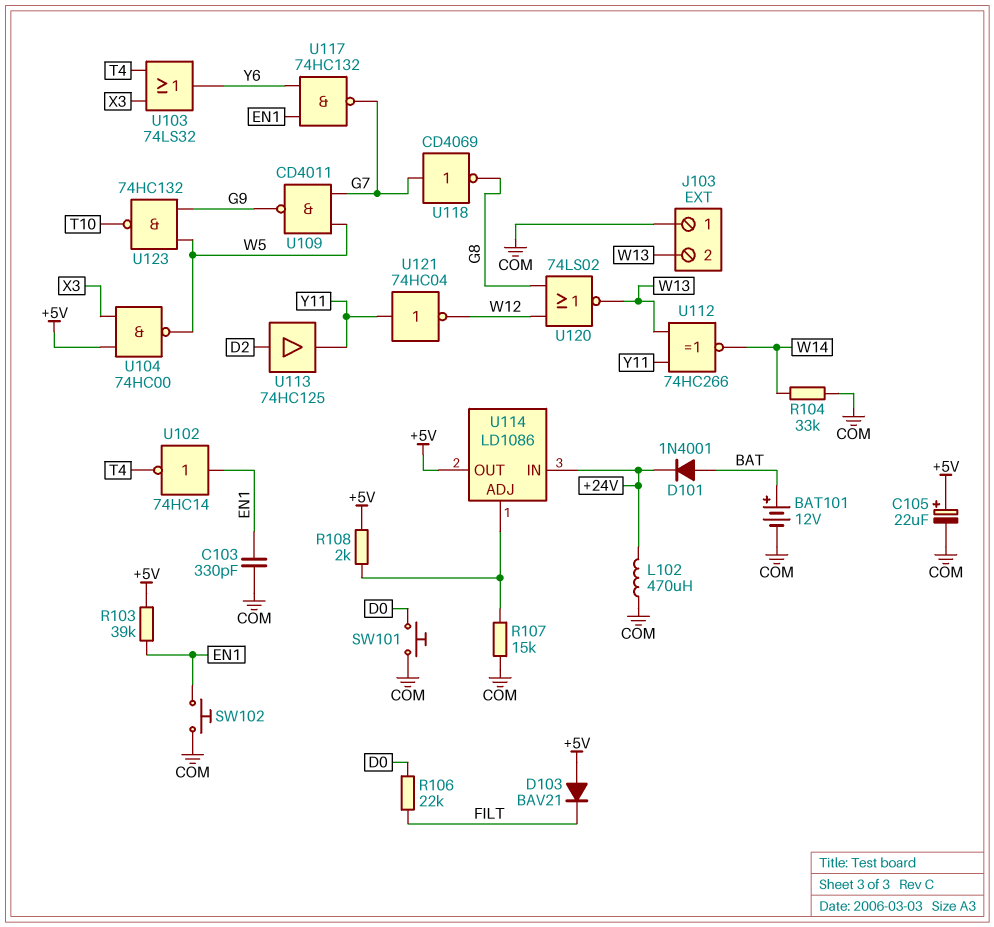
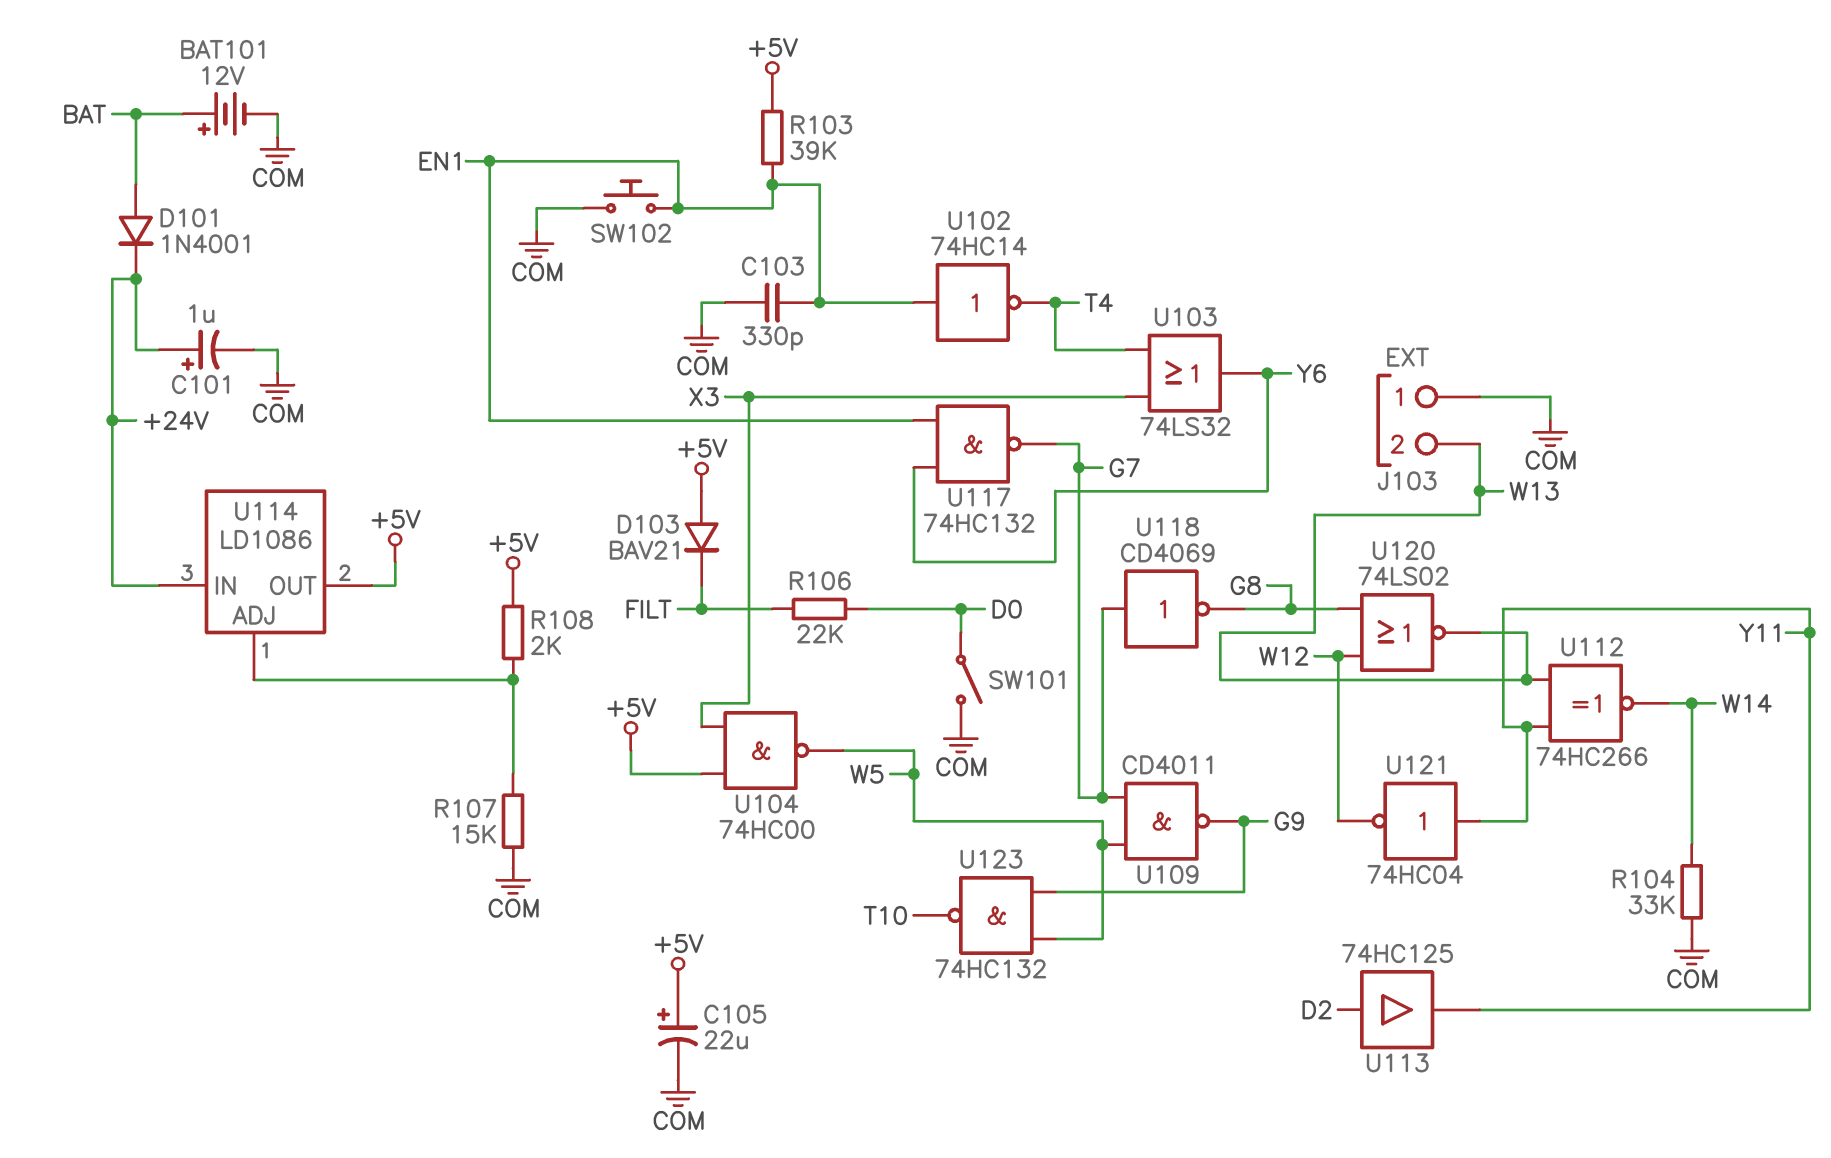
C101: none -> 1uF (plus +24V, minus COM)
L102: 470uH (+24V, COM) -> none
SW101: button (COM, D0) -> switch (COM, D0)

